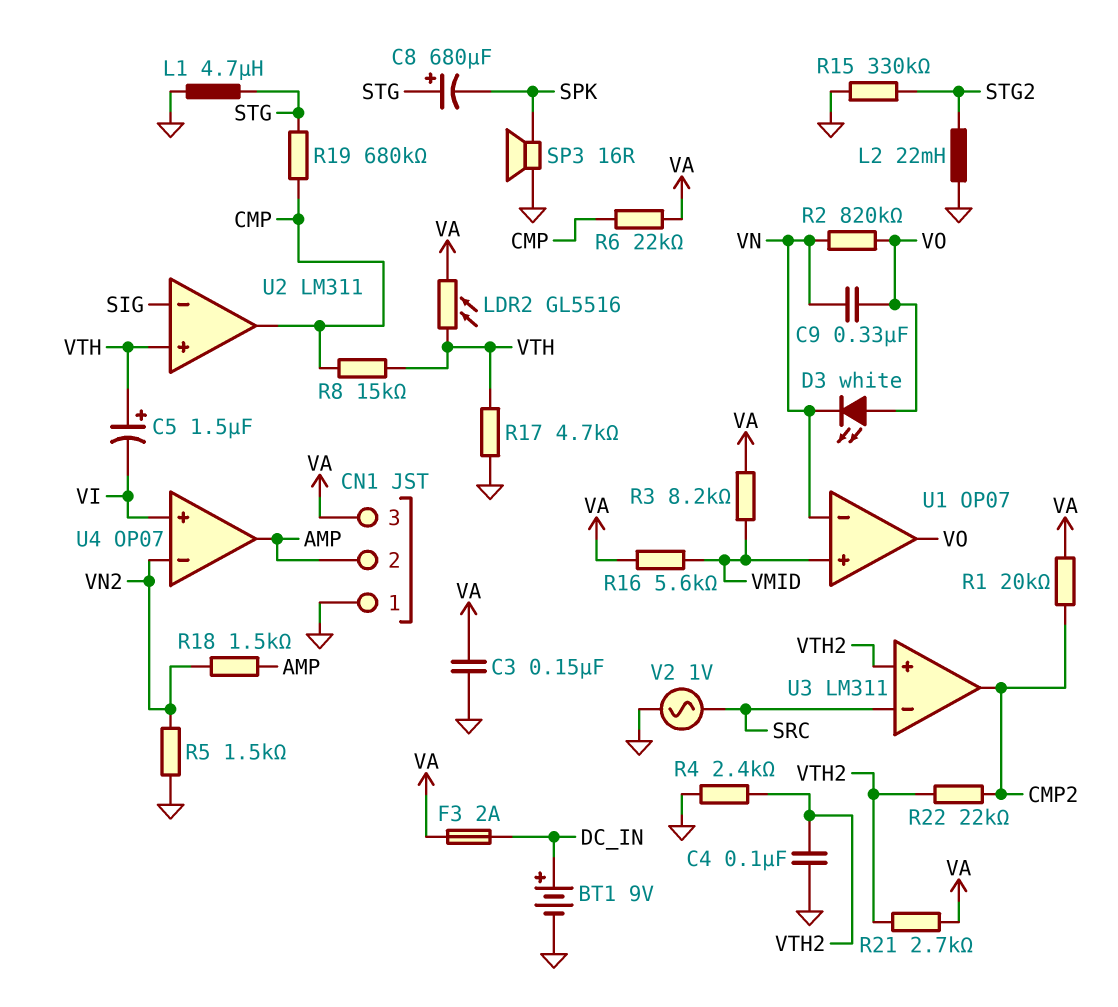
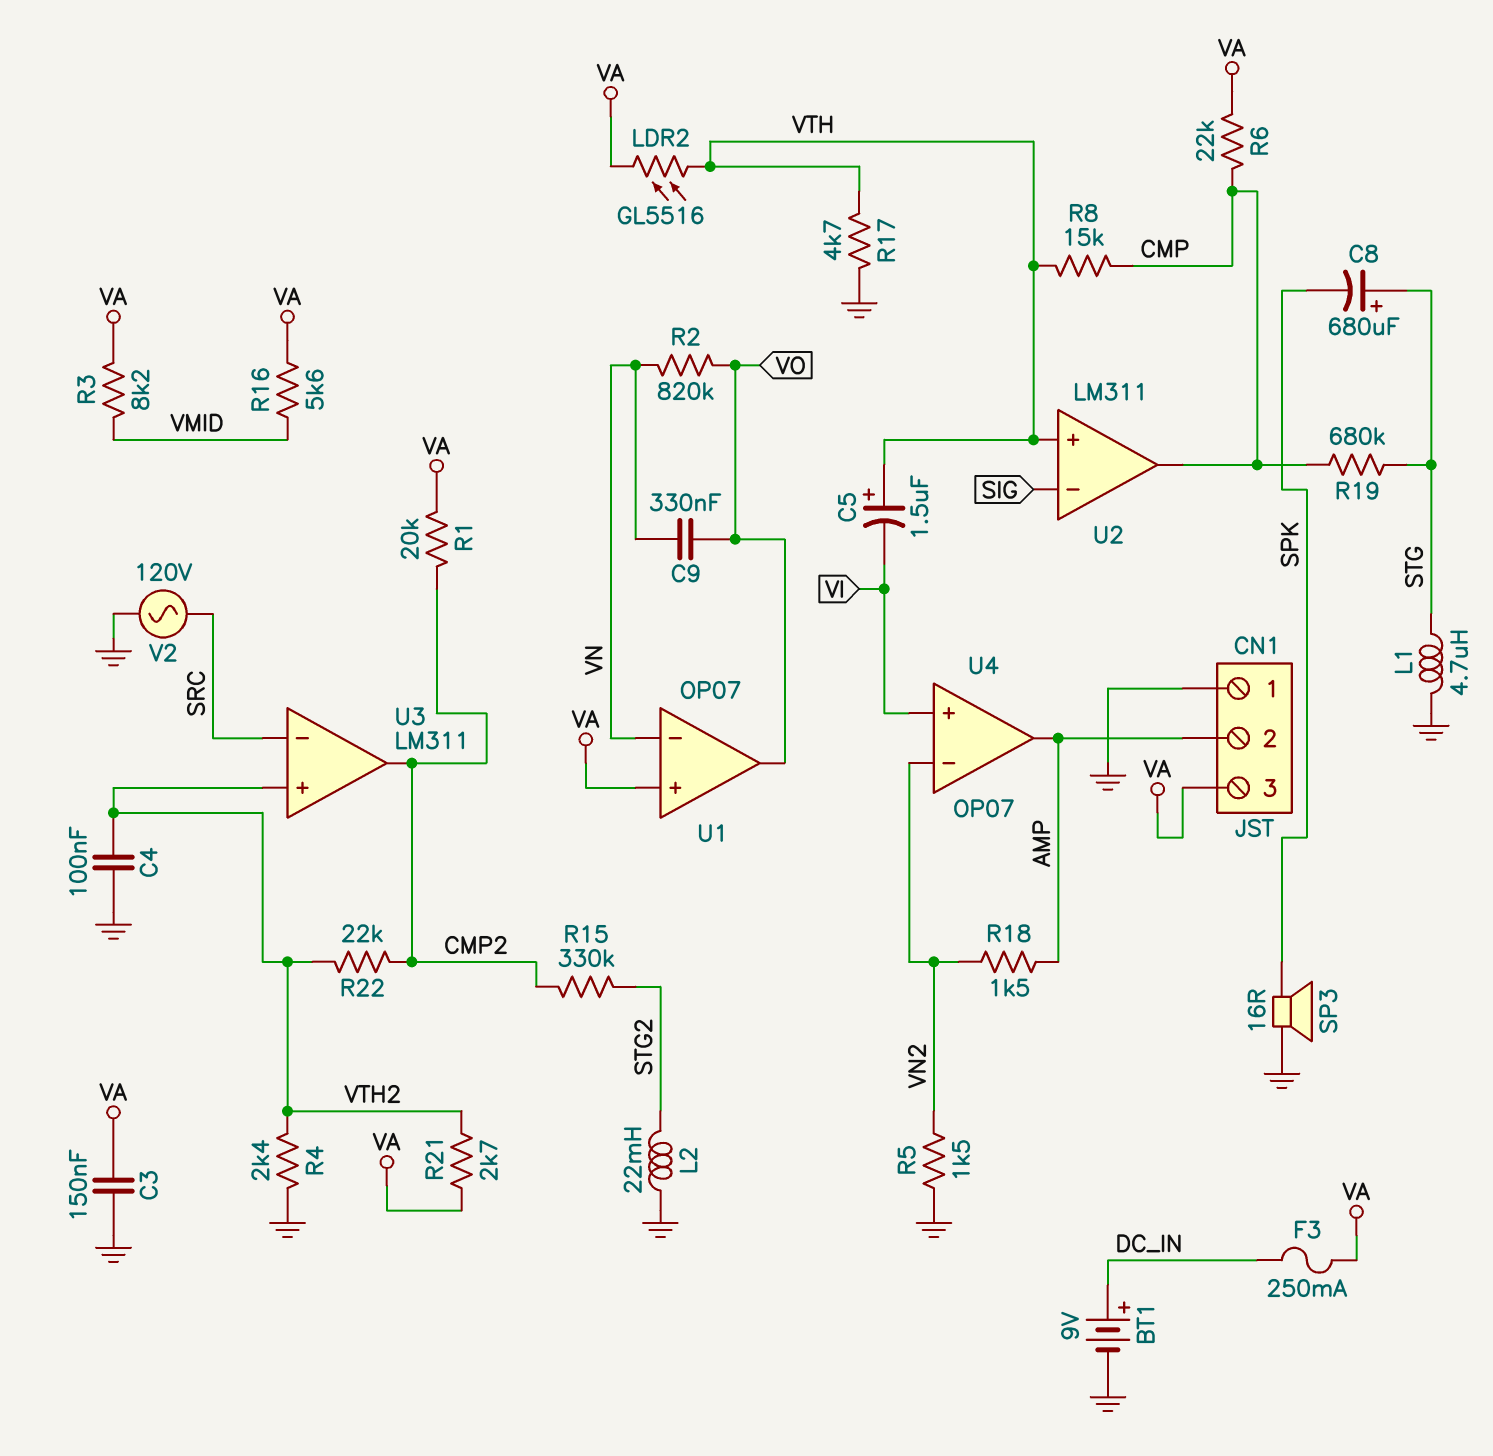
D3: LED white (A VO, K VN) -> none
F3: 2A (DC_IN, VA) -> 250mA (DC_IN, VA)
R15: 330k (GND, STG2) -> 330k (CMP2, STG2)
U1 pin in+: VMID -> VA
V2: AC 1V (GND, SRC) -> AC 120V (GND, SRC)

